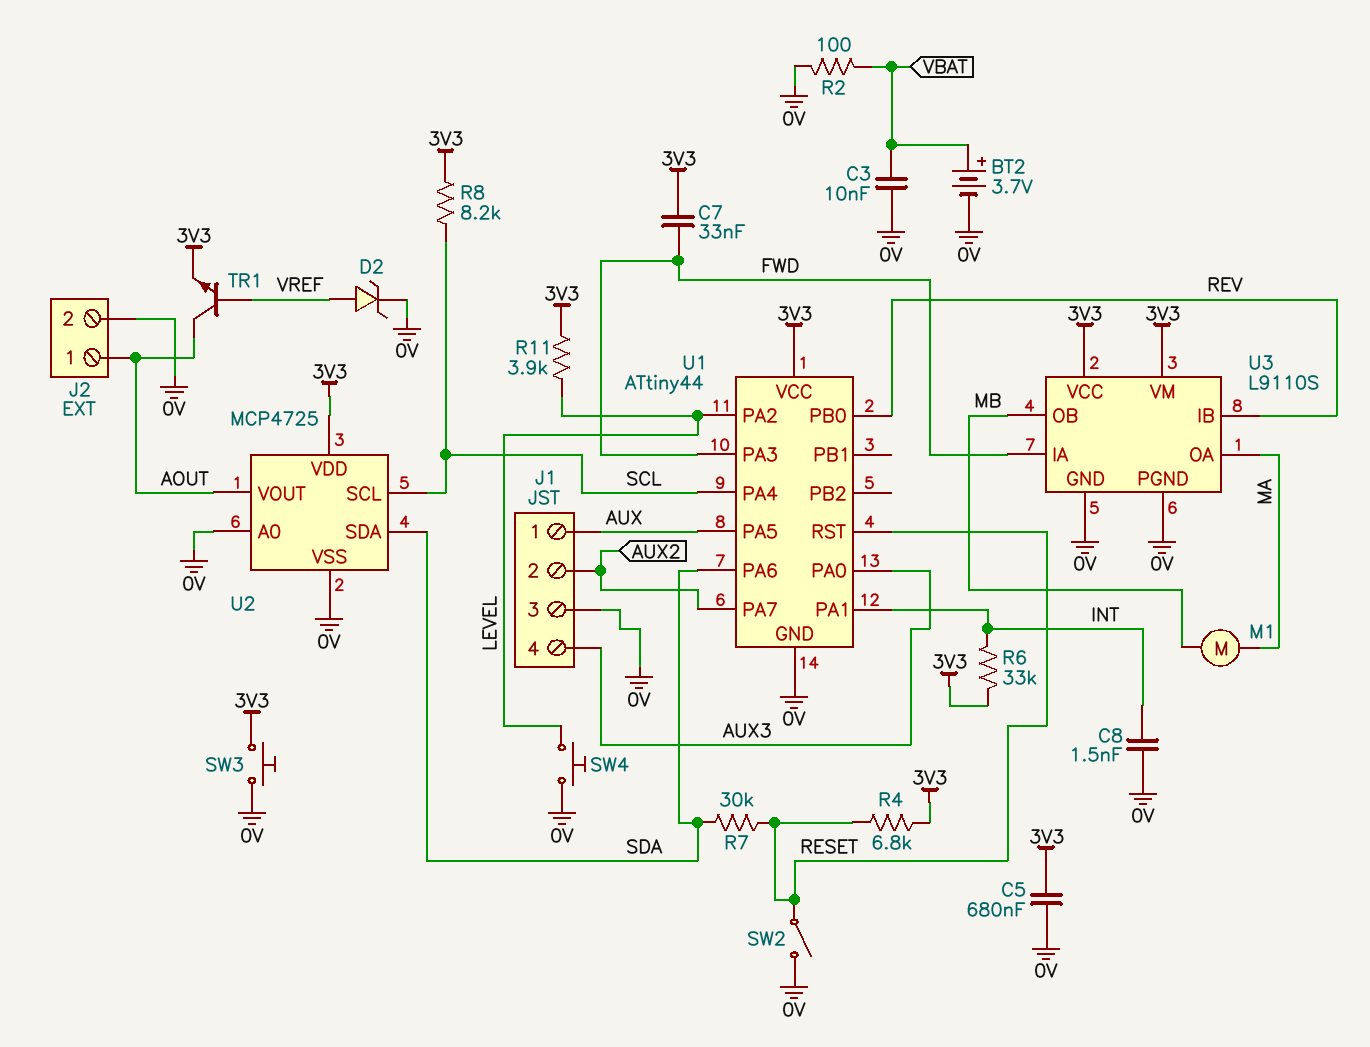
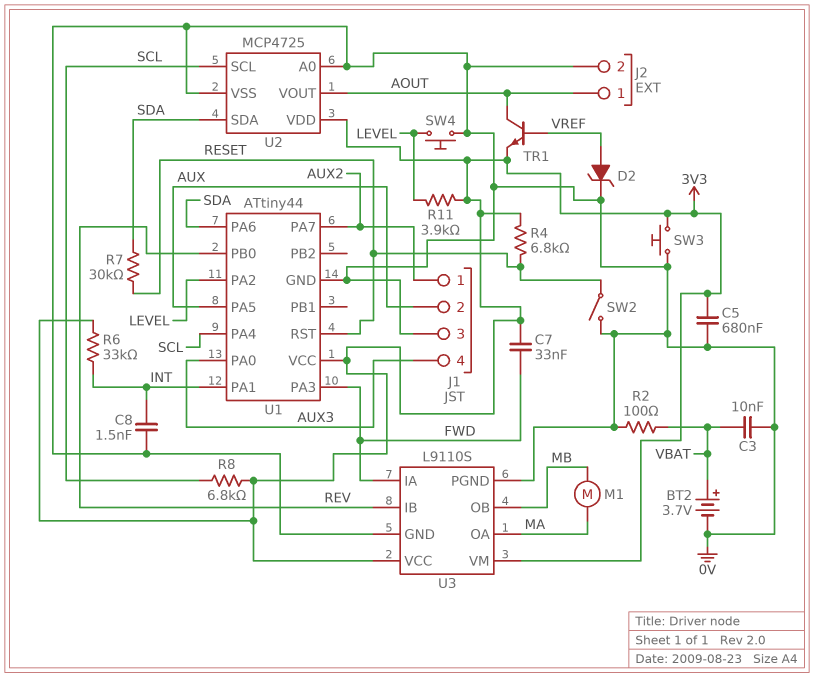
J1 pin 1: AUX -> AUX2
J1 pin 2: AUX2 -> AUX
R8: 8.2k (3V3, SCL) -> 6.8k (3V3, SCL)

